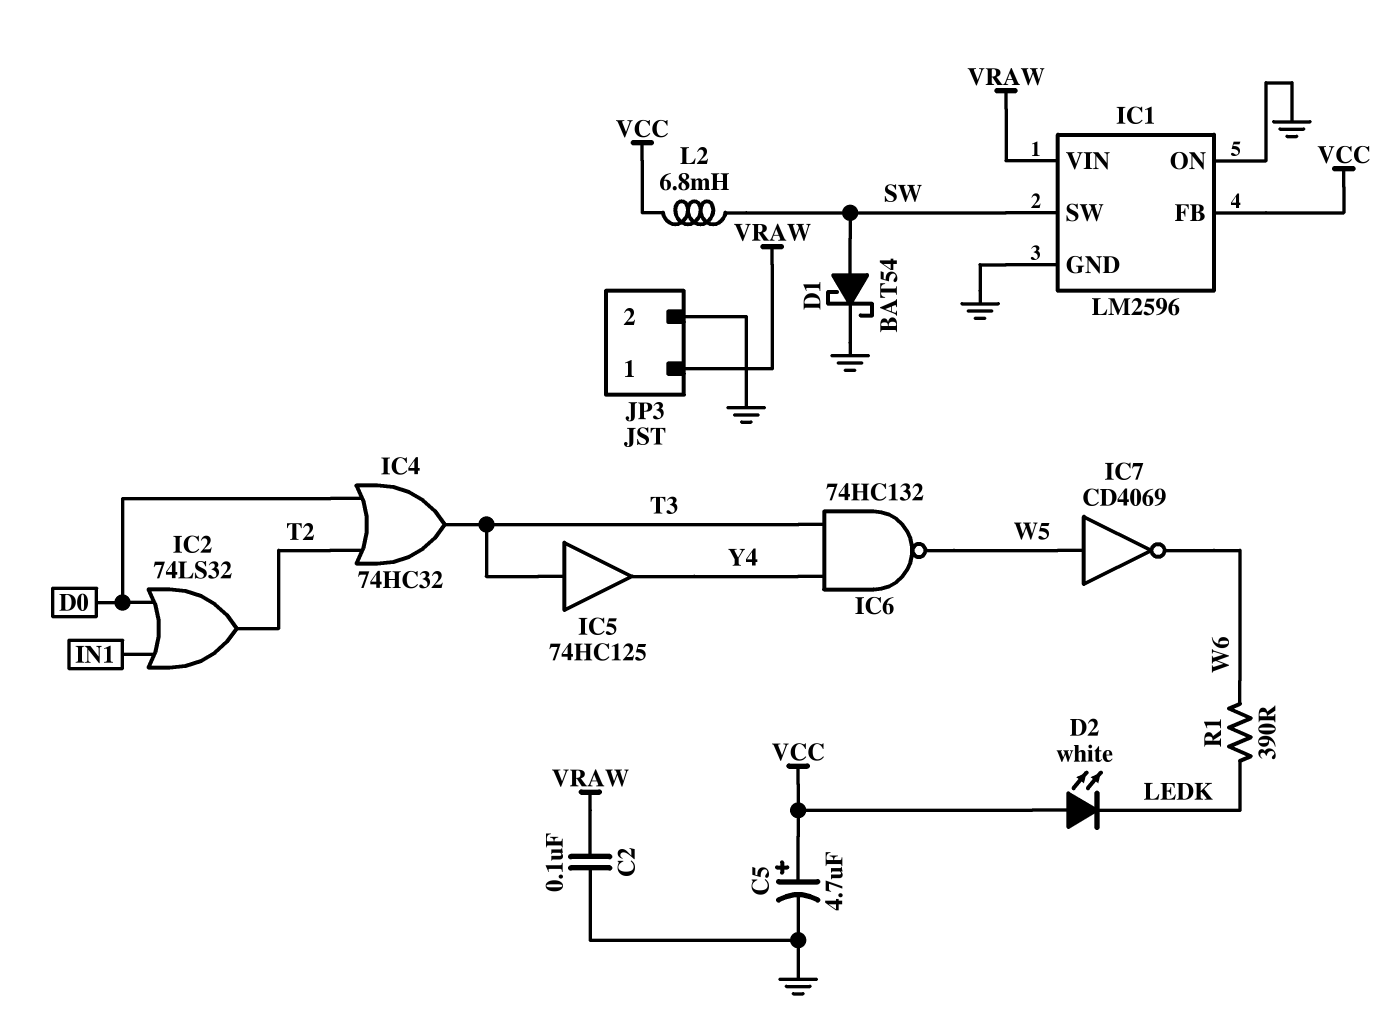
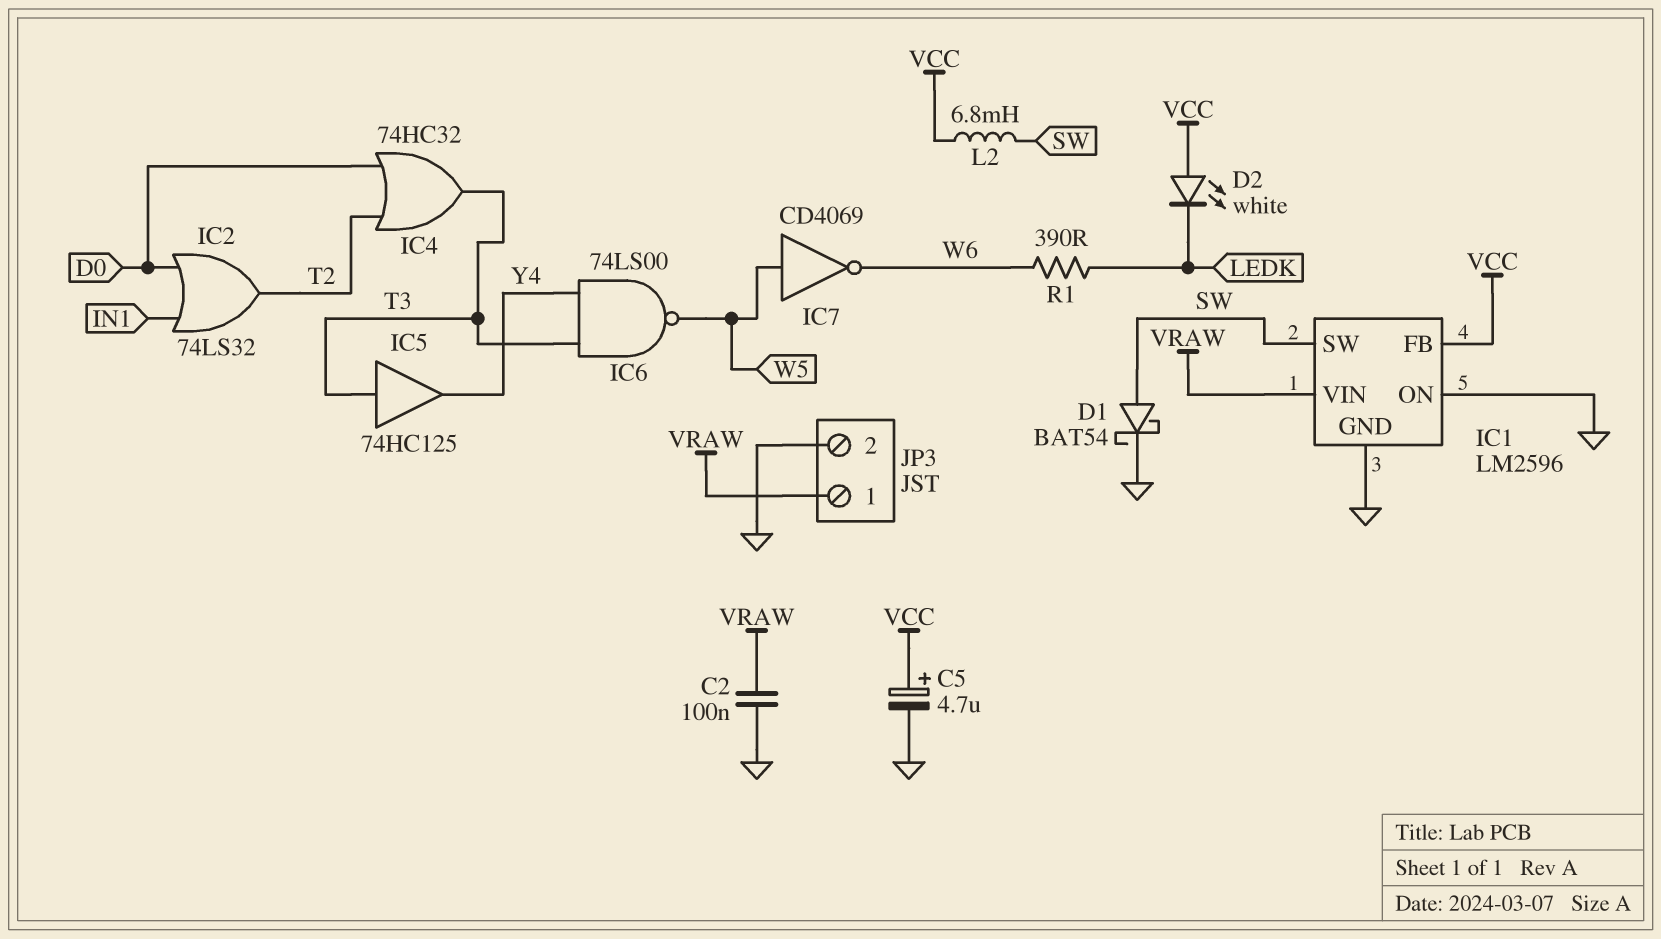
IC6: NAND 74HC132 (in T3, in Y4, out W5) -> NAND 74LS00 (in T3, in Y4, out W5)

